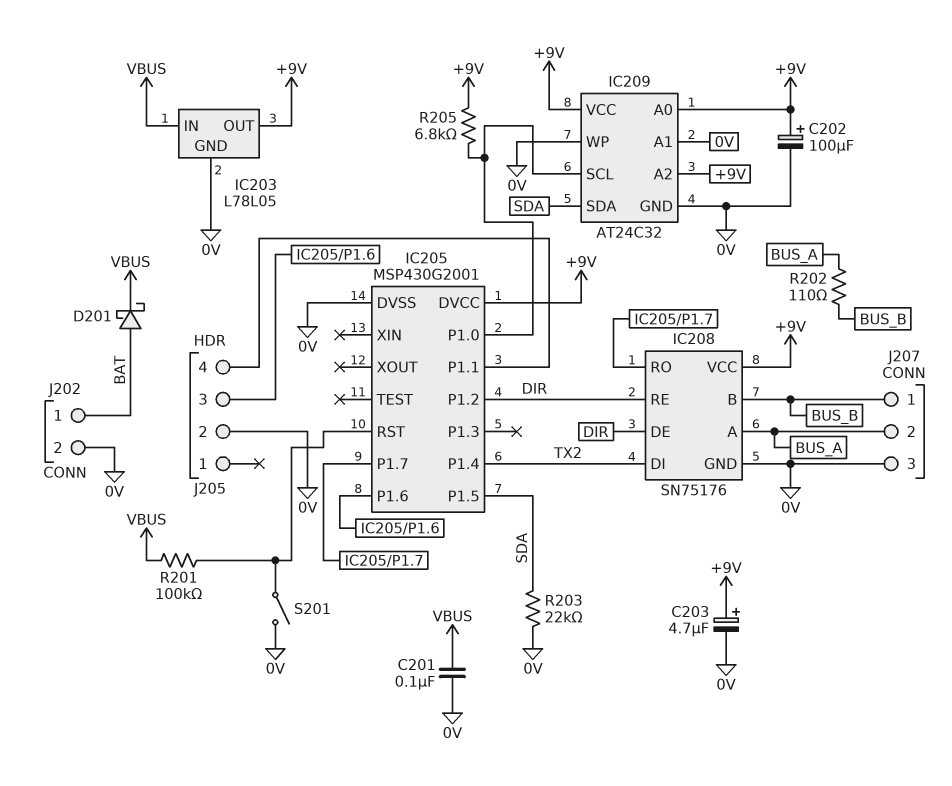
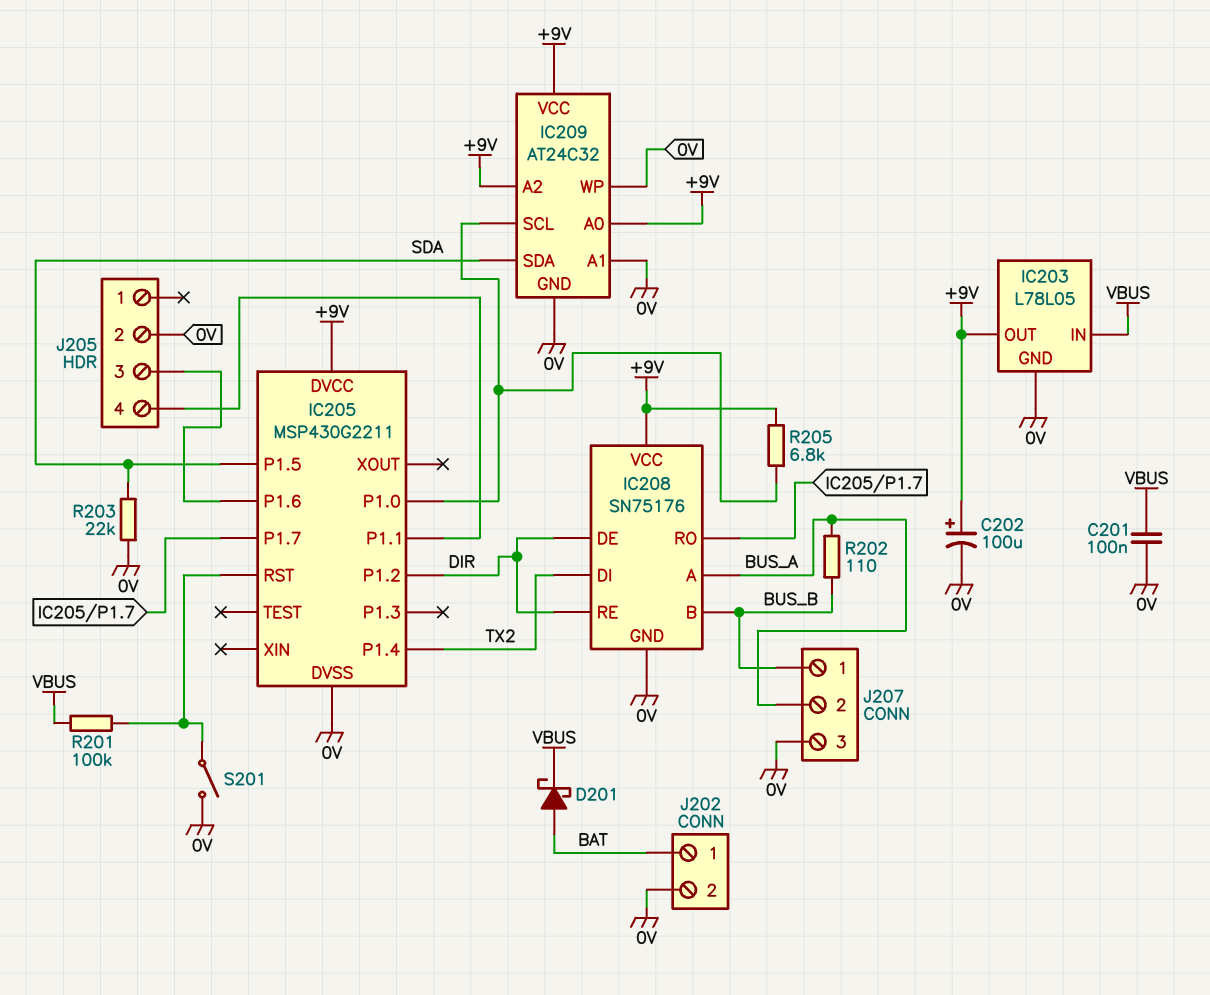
C203: 4.7uF (plus +9V, minus 0V) -> none
IC205: MSP430G2001 -> MSP430G2211

